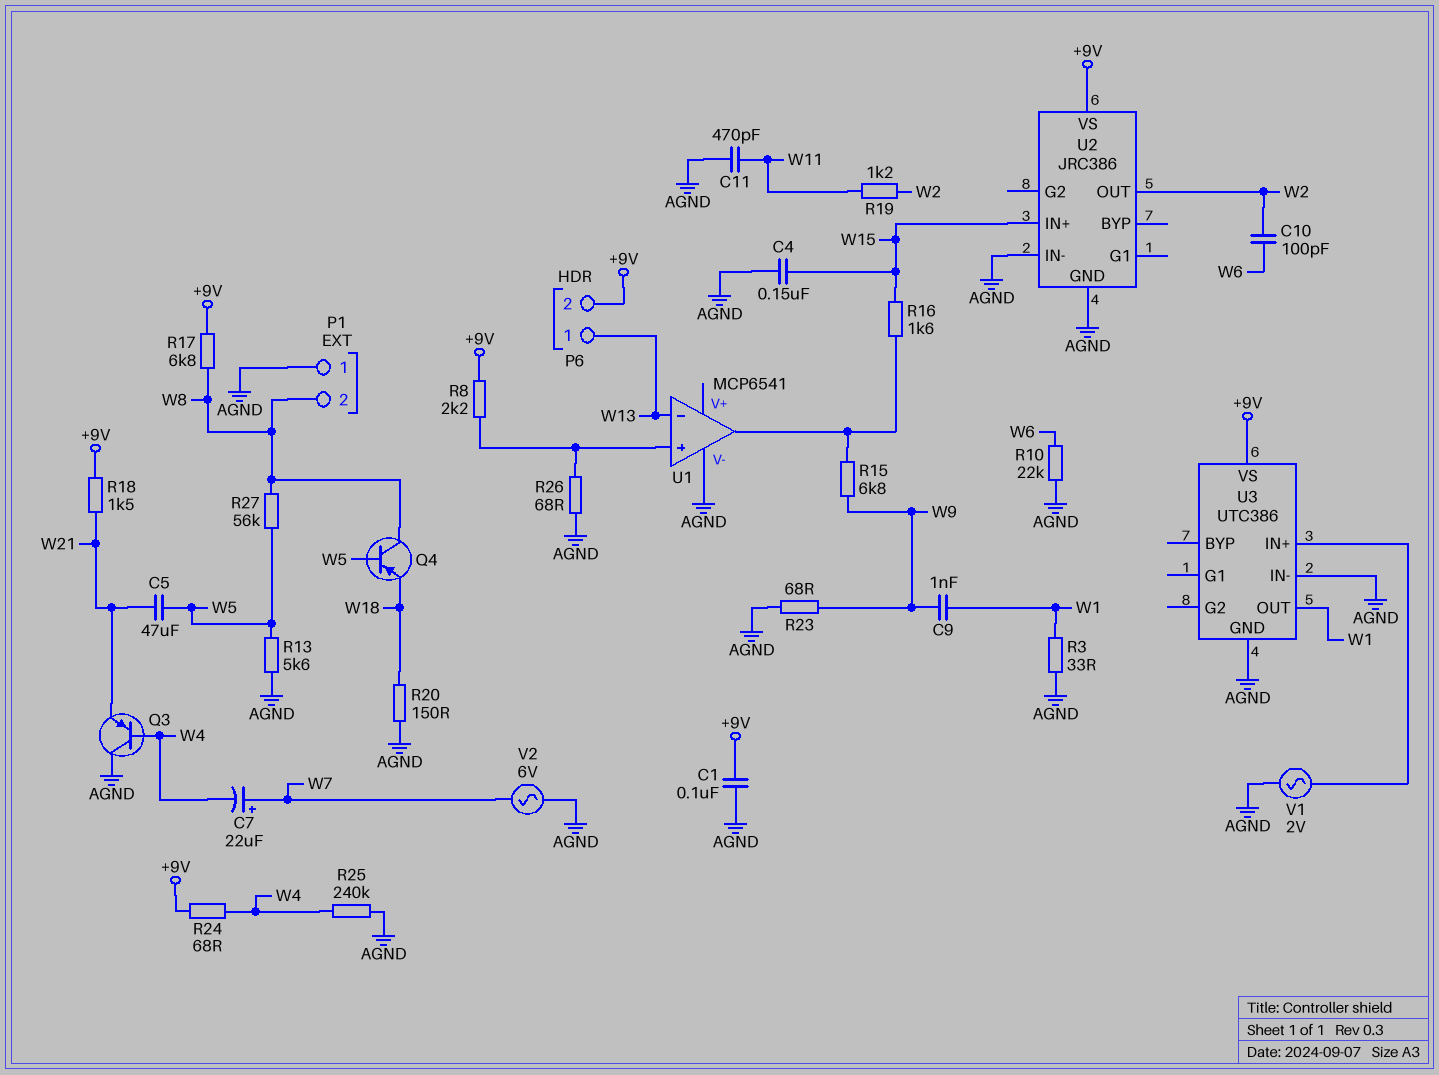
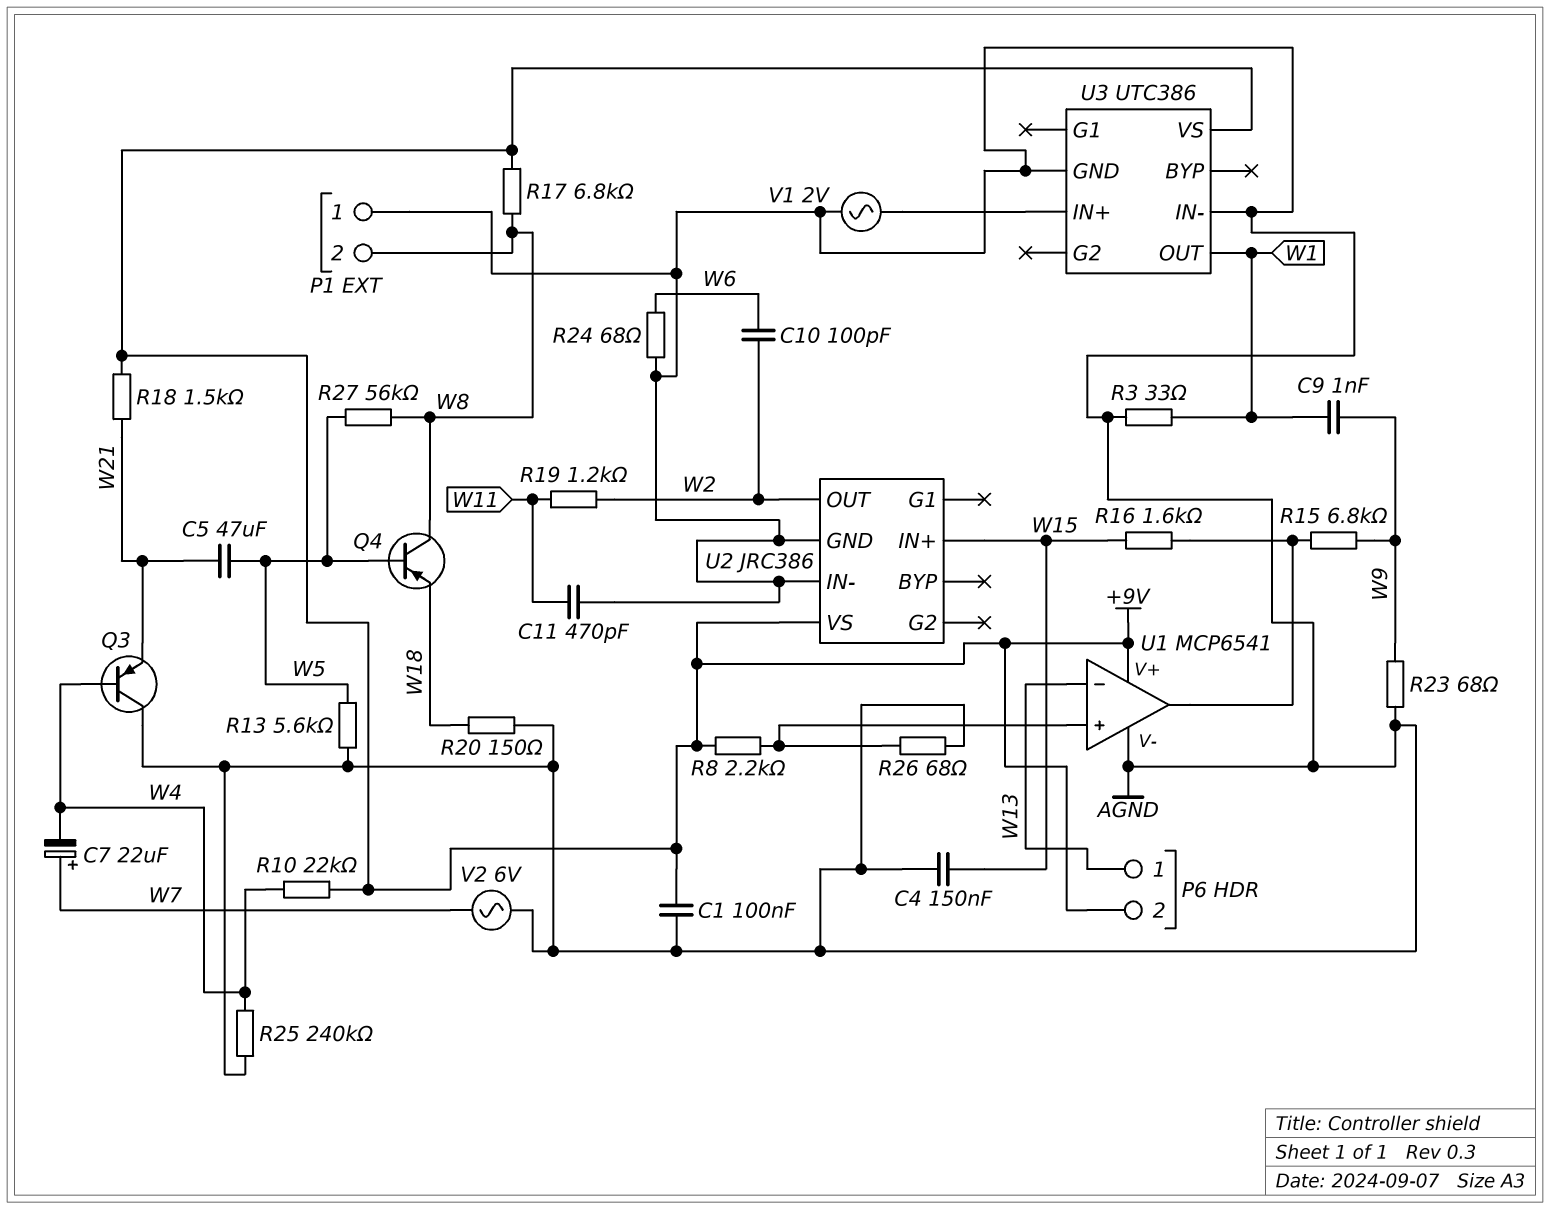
R10: 22k (AGND, W6) -> 22k (+9V, W4)
R24: 68 (+9V, W4) -> 68 (AGND, W6)
U1 pin V+: none -> +9V

